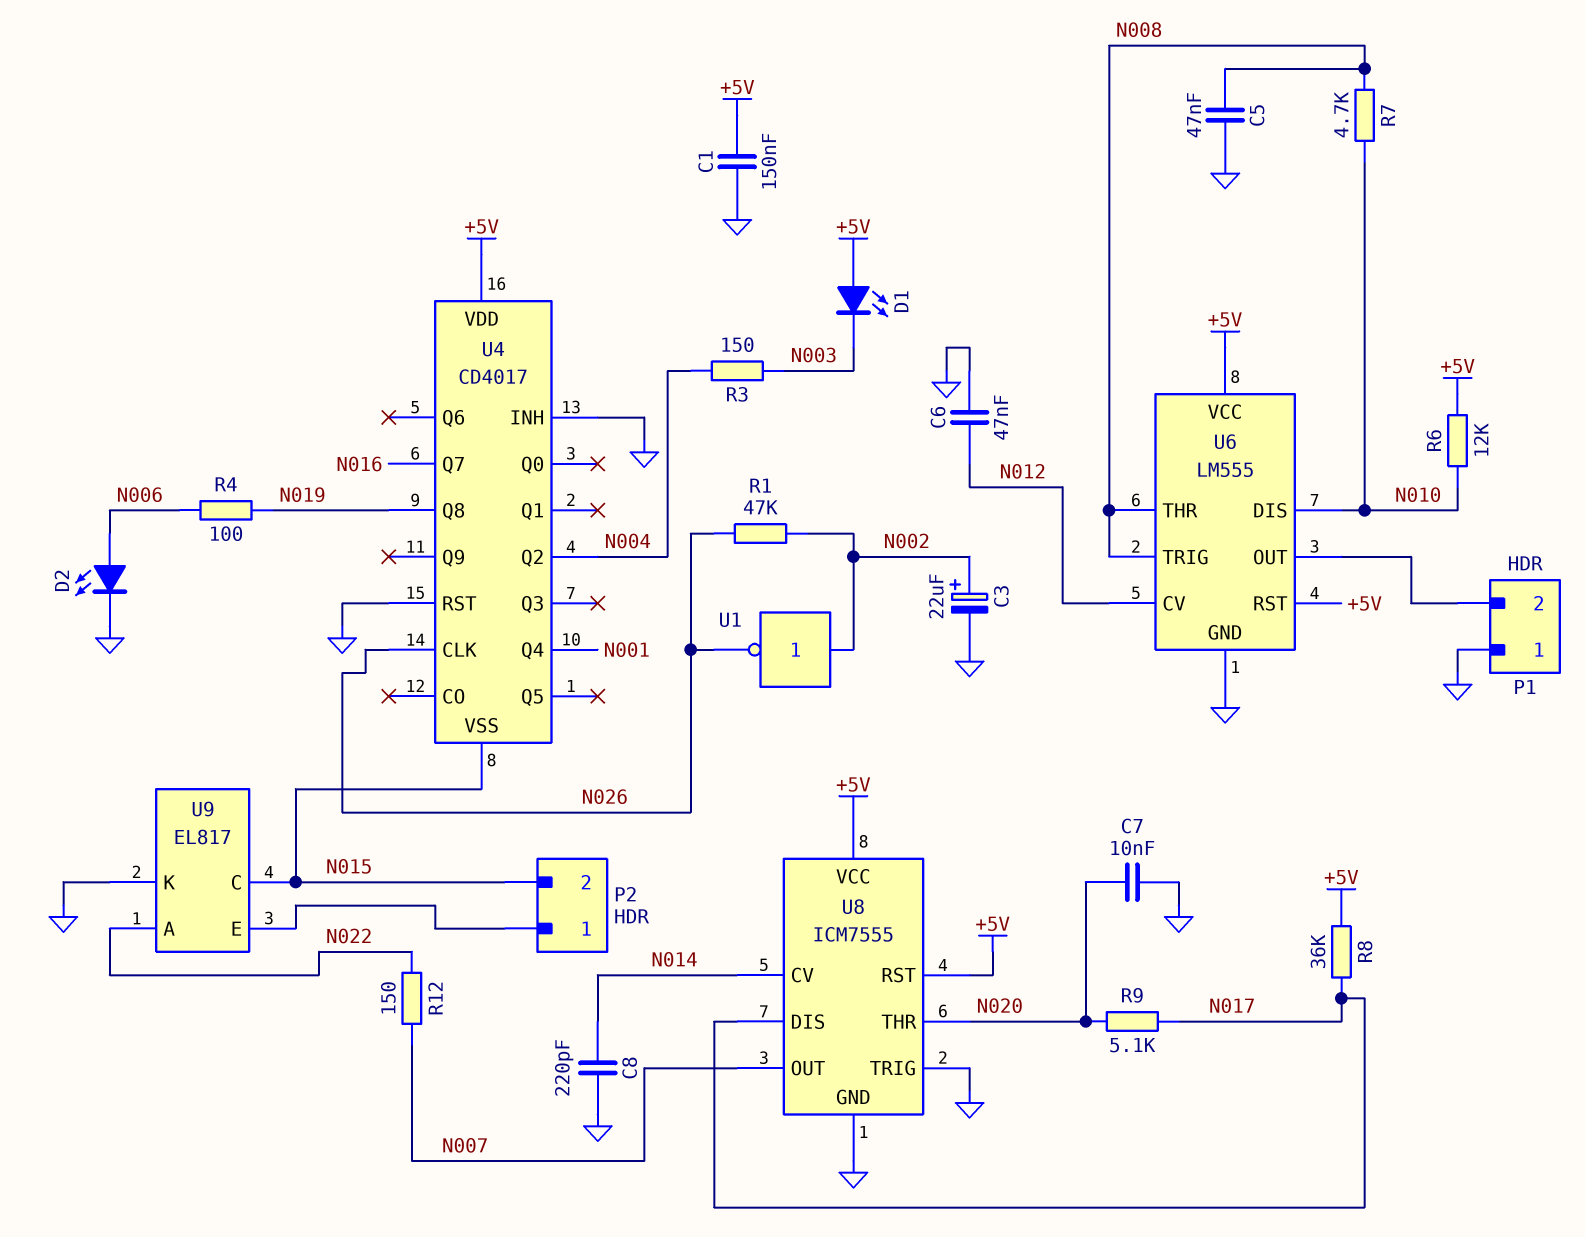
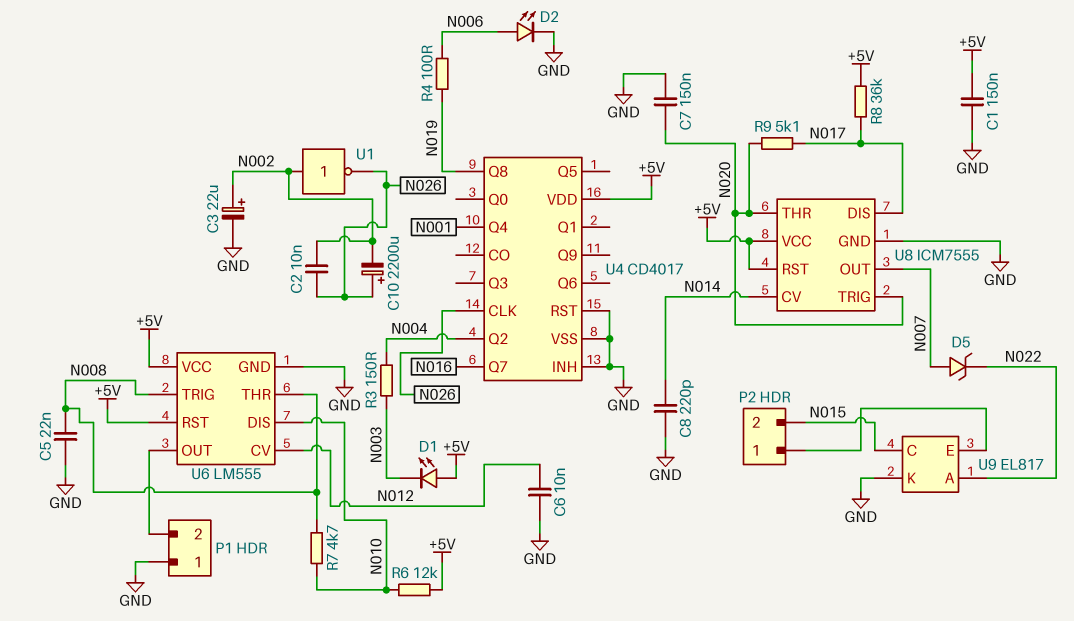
C2: none -> 10nF (N002, N026)
C5: 47nF (GND, N008) -> 22nF (GND, N008)
C6: 47nF (GND, N012) -> 10nF (GND, N012)
C7: 10nF (GND, N020) -> 150nF (GND, N020)
C10: none -> 2200uF (plus N026, minus N002)
D5: none -> zener (A N007, K N022)
R1: 47k (N002, N026) -> none
R12: 150 (N007, N022) -> none
U4 pin VSS: N015 -> GND
U8 pin TRIG: GND -> N020

